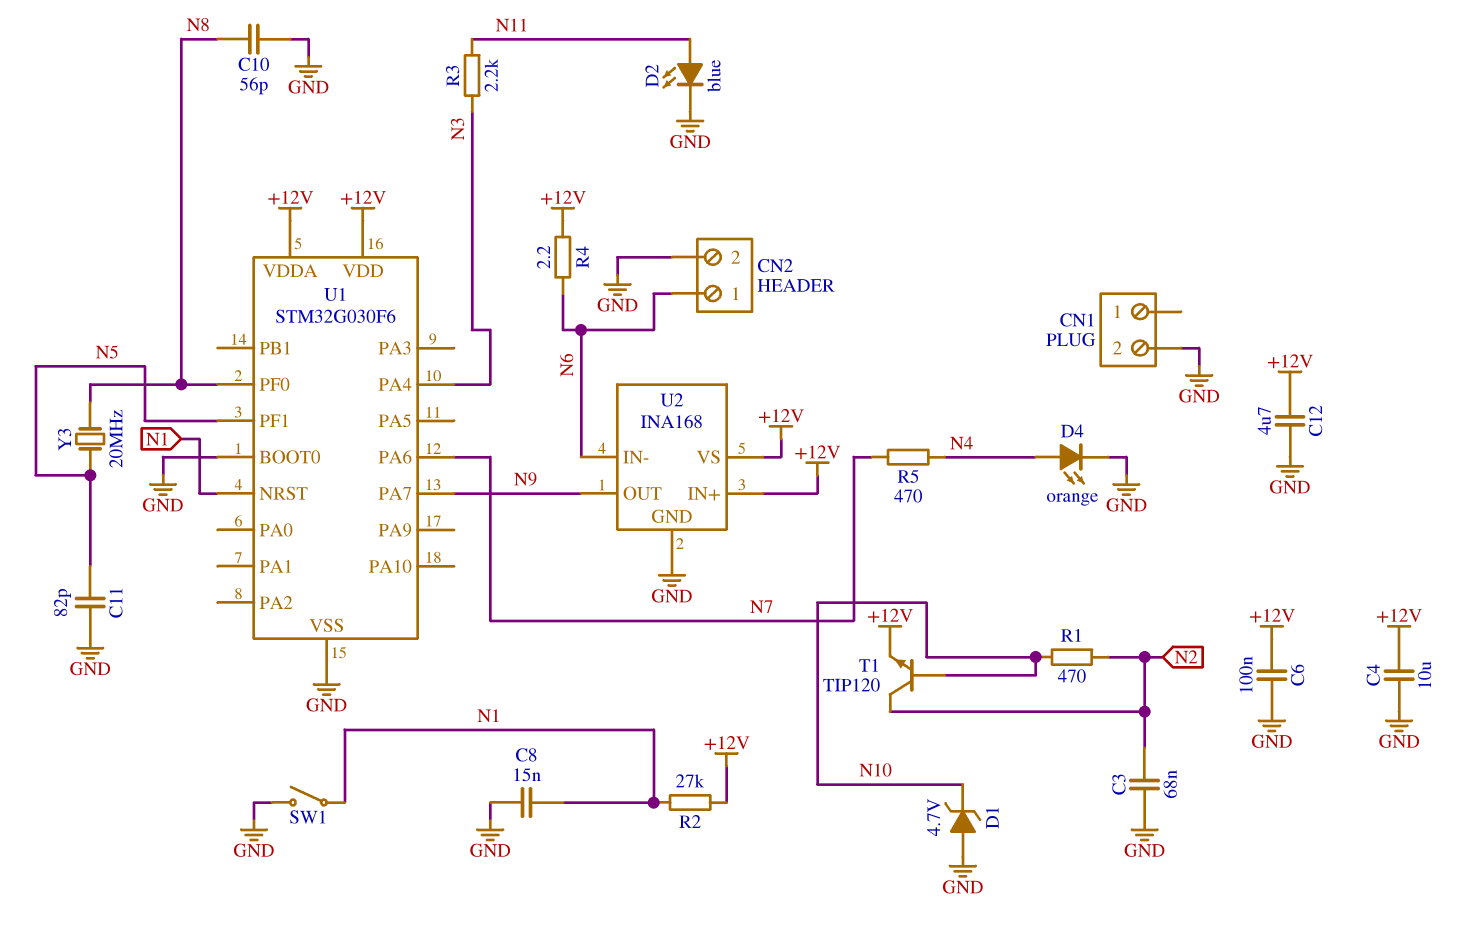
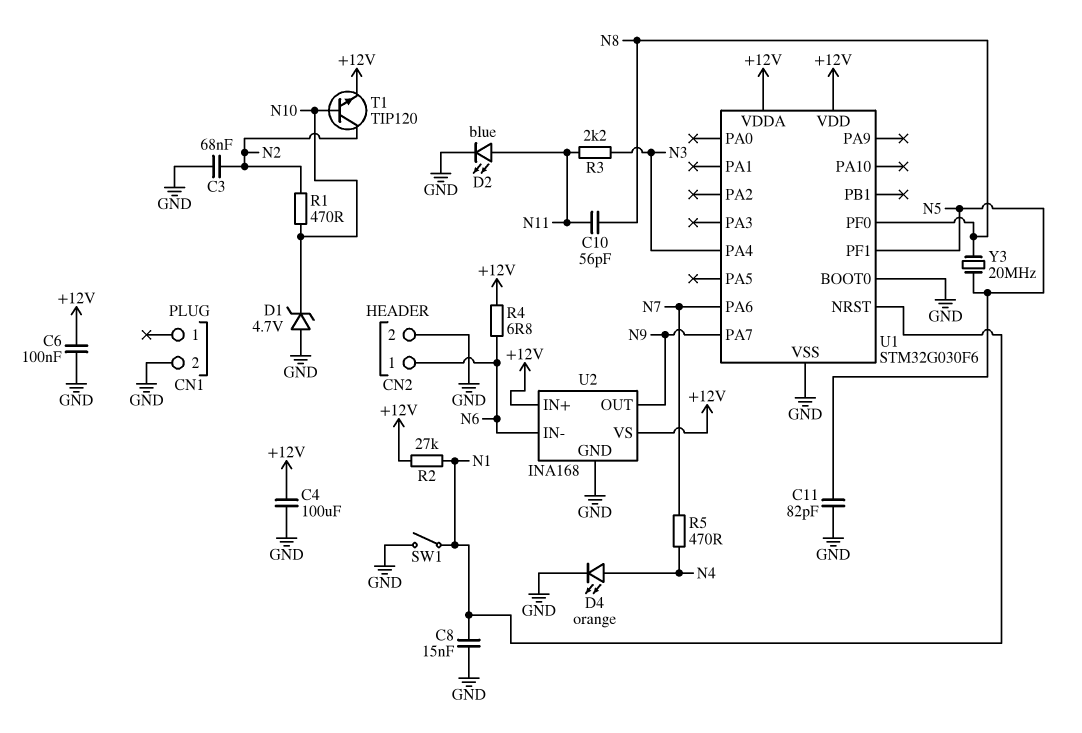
C4: 10uF (+12V, GND) -> 100uF (+12V, GND)
C10: 56pF (GND, N8) -> 56pF (N8, N11)
C12: 4.7uF (+12V, GND) -> none
R4: 2.2 (+12V, N6) -> 6.8 (+12V, N6)

